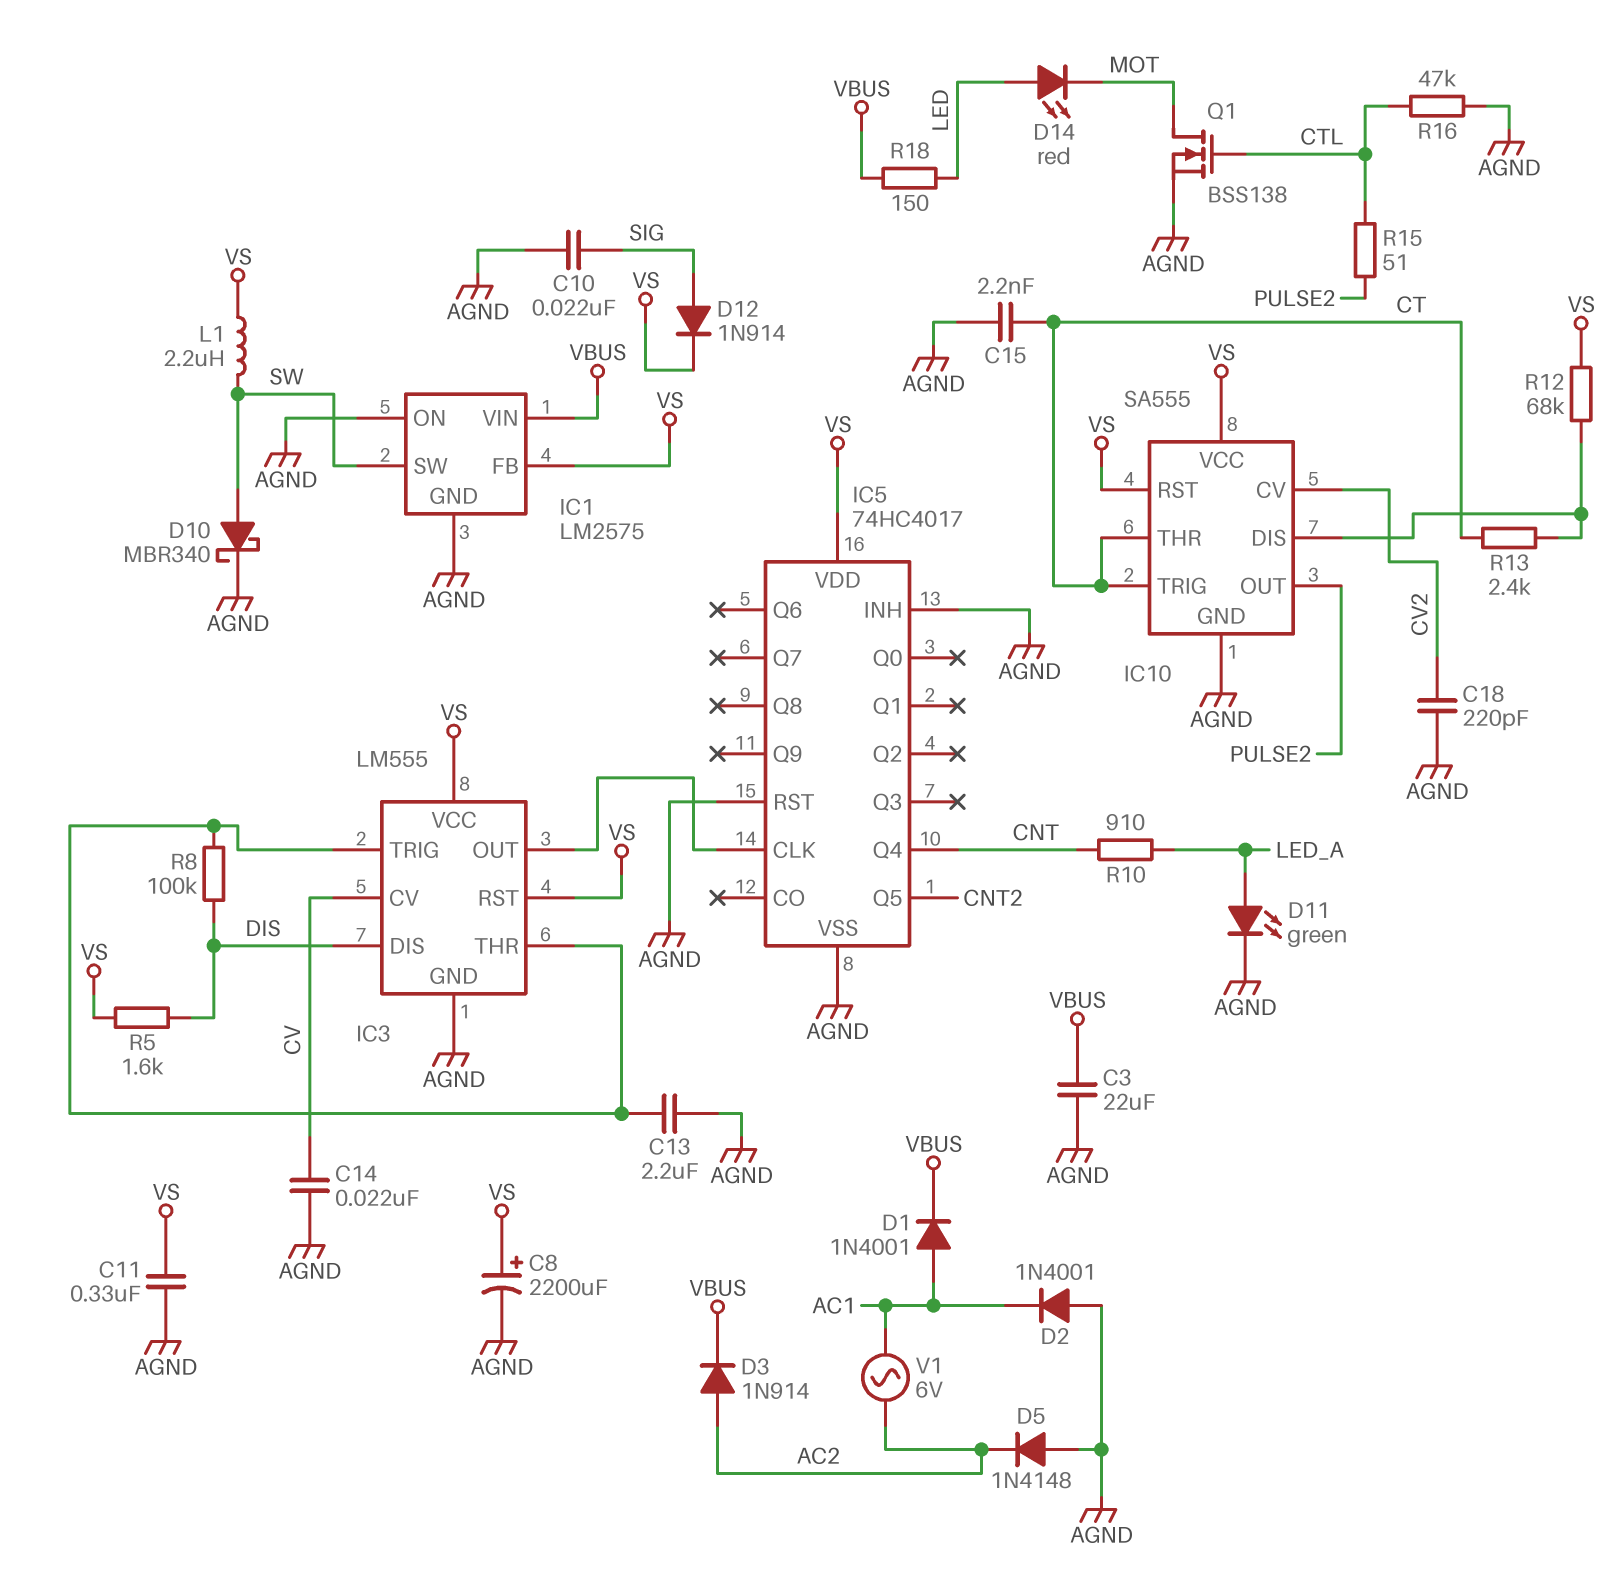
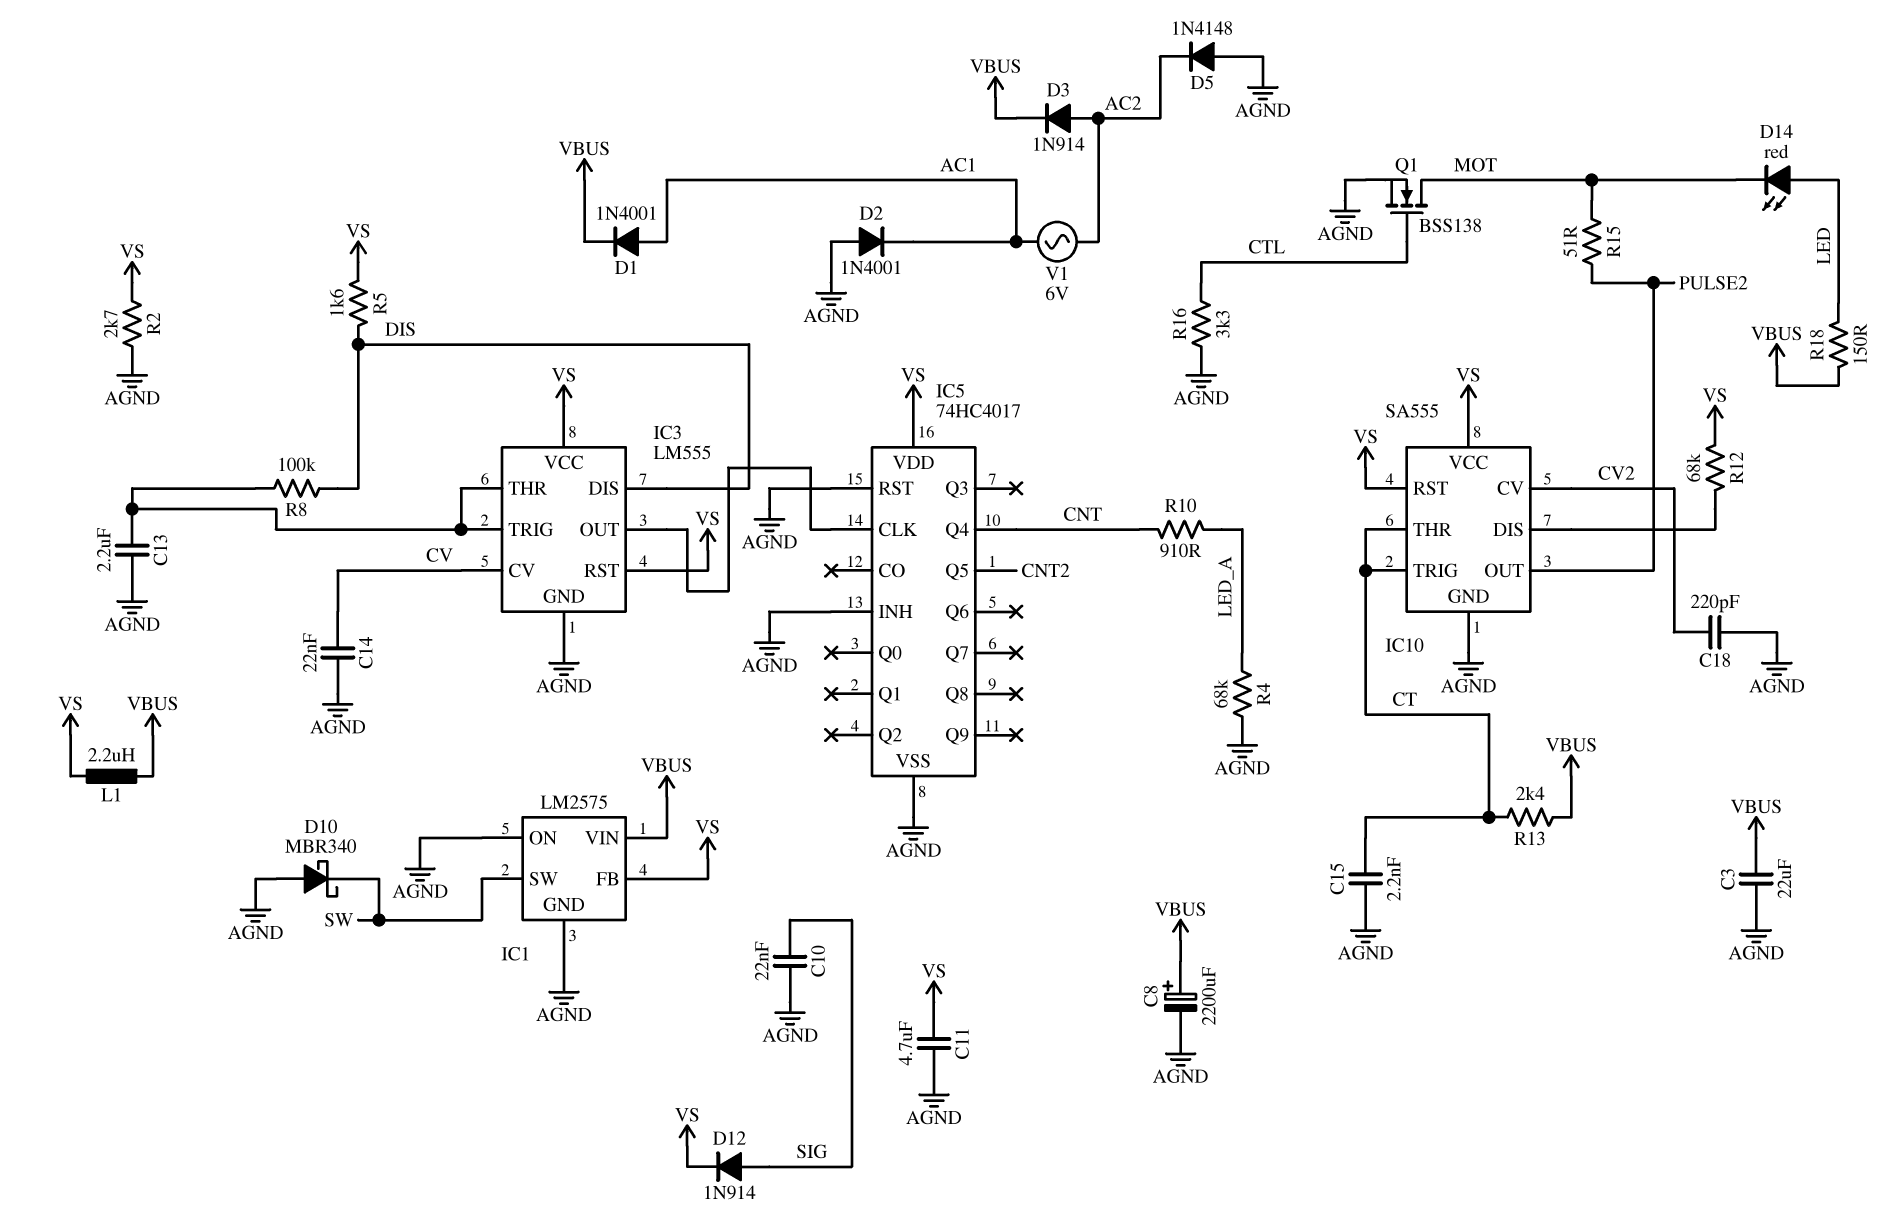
C8: 2200uF (plus VS, minus AGND) -> 2200uF (plus VBUS, minus AGND)
C11: 330nF (AGND, VS) -> 4.7uF (AGND, VS)
D10: schottky MBR340 (A SW, K AGND) -> schottky MBR340 (A AGND, K SW)
D11: LED green (A LED_A, K AGND) -> none
L1: 2.2uH (SW, VS) -> 2.2uH (VBUS, VS)
R2: none -> 2.7k (AGND, VS)
R4: none -> 68k (AGND, LED_A)
R13: 2.4k (CT, IC10/DIS) -> 2.4k (CT, VBUS)
R15: 51 (CTL, PULSE2) -> 51 (MOT, PULSE2)
R16: 47k (AGND, CTL) -> 3.3k (AGND, CTL)

